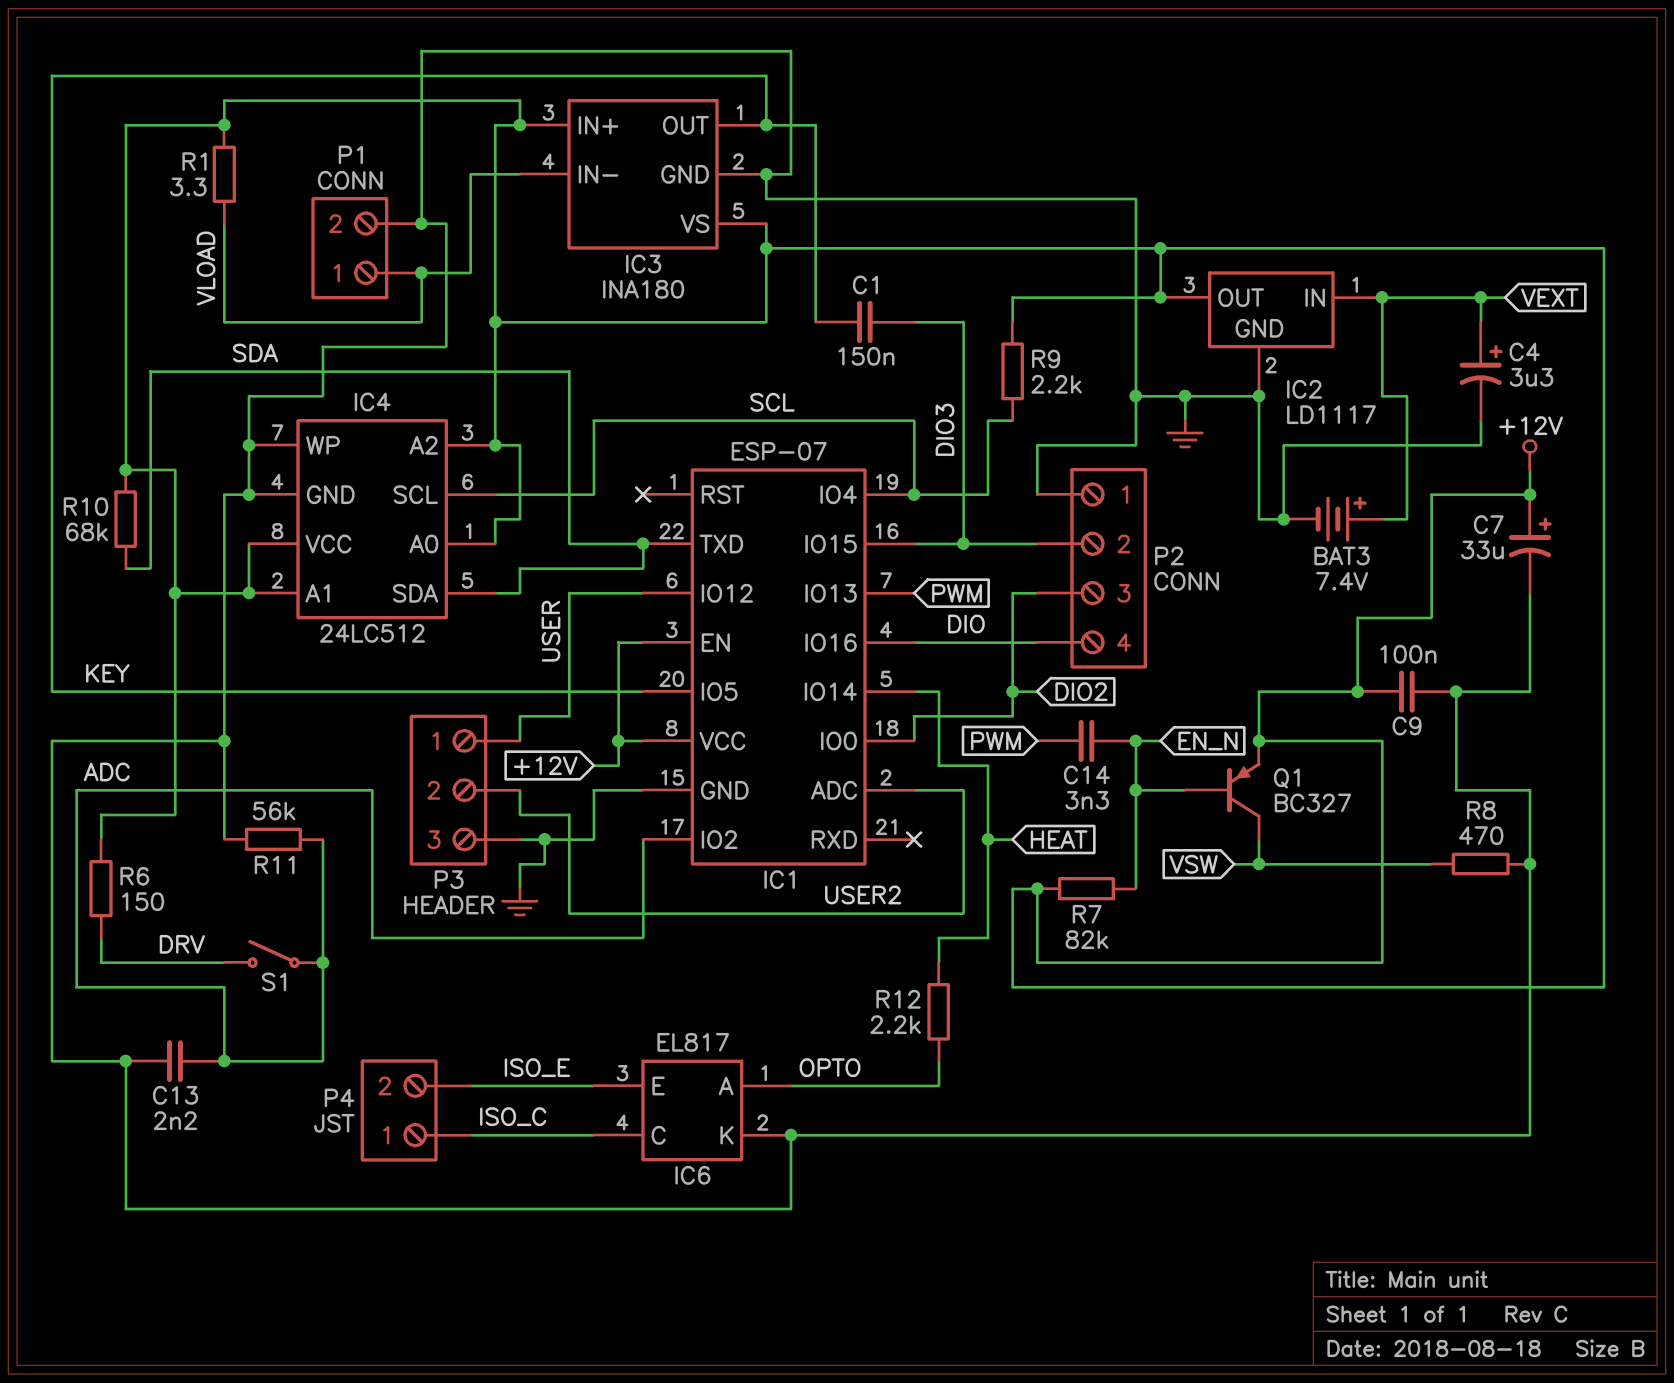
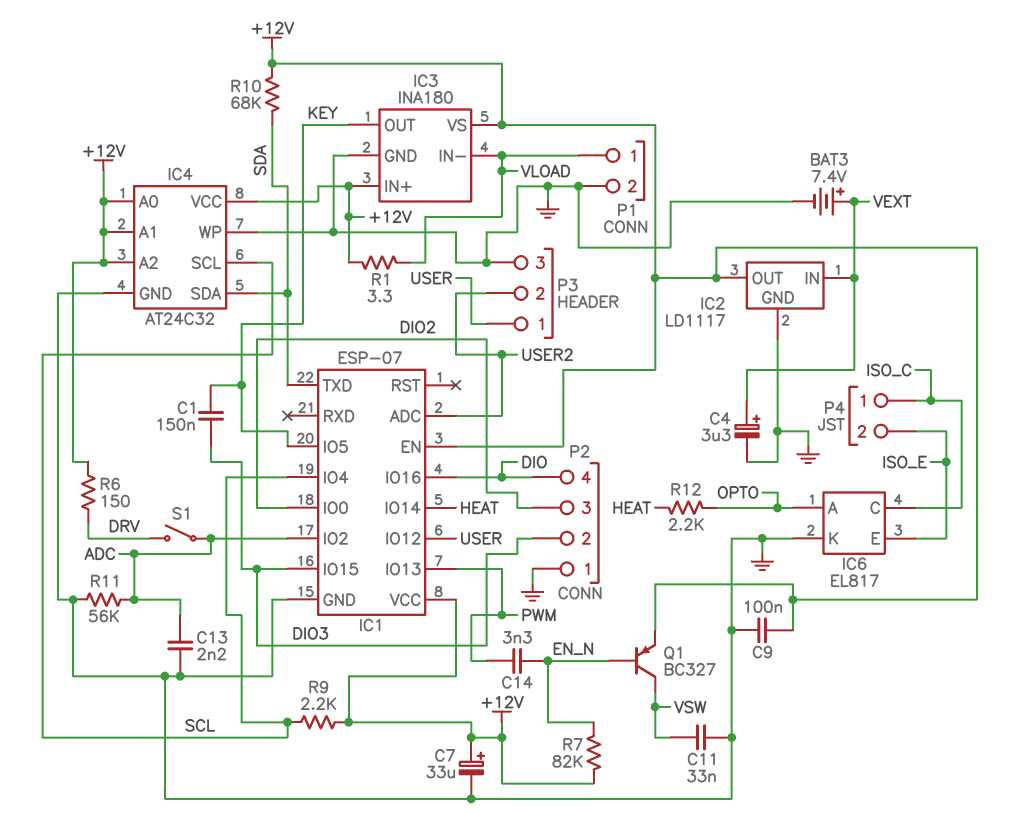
C11: none -> 33nF (GND, VSW)
IC4: 24LC512 -> AT24C32
R8: 470 (GND, VSW) -> none

